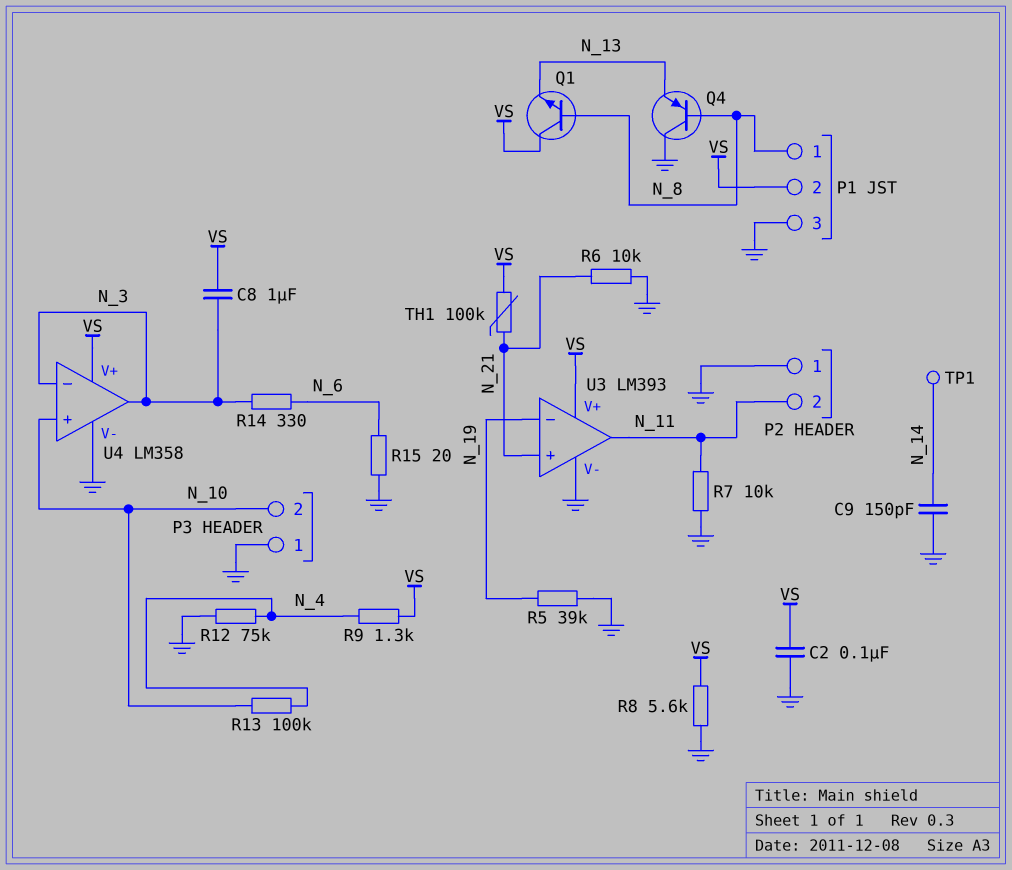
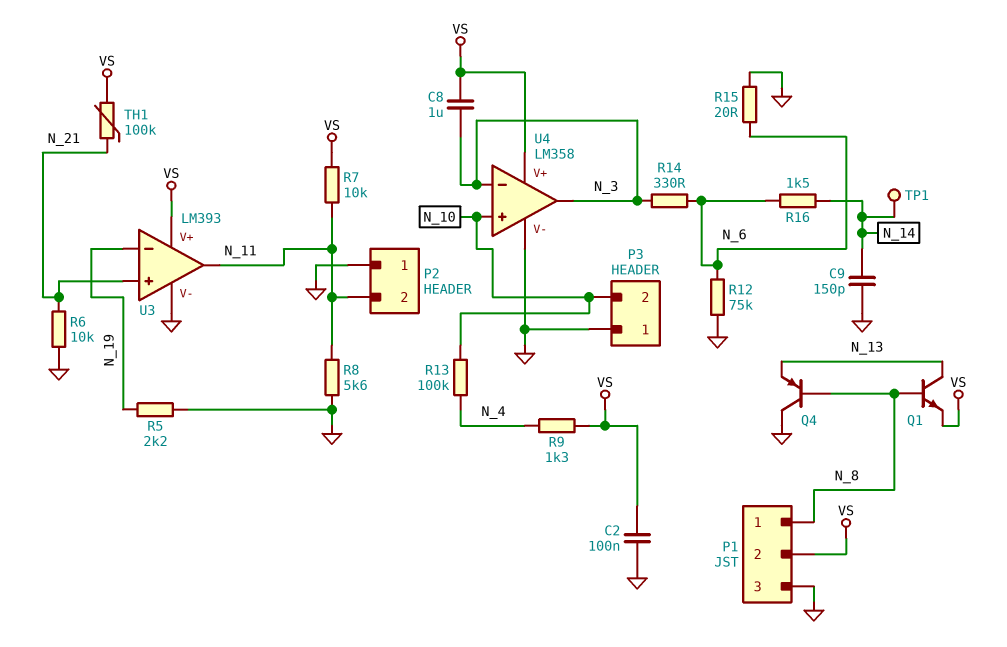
Q1: NPN (B N_8, C VS, E N_13) -> NPN (B N_8, C N_13, E VS)
R5: 39k (GND, N_19) -> 2.2k (GND, N_19)
R7: 10k (GND, N_11) -> 10k (N_11, VS)
R8: 5.6k (GND, VS) -> 5.6k (GND, N_11)
R12: 75k (GND, N_4) -> 75k (GND, N_6)
R16: none -> 1.5k (N_6, N_14)

